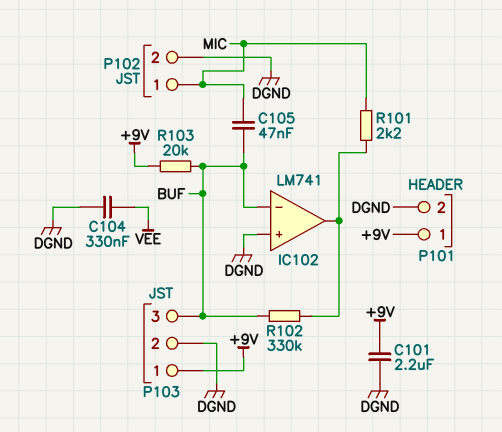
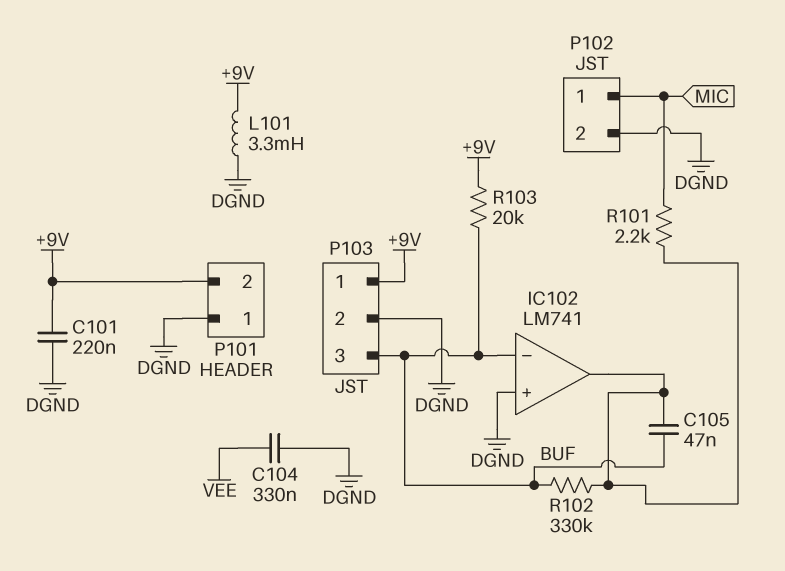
C101: 2.2uF (+9V, DGND) -> 220nF (+9V, DGND)
C105: 47nF (BUF, MIC) -> 47nF (BUF, IC102/out)
L101: none -> 3.3mH (+9V, DGND)
P101 pin 1: +9V -> DGND
P101 pin 2: DGND -> +9V

